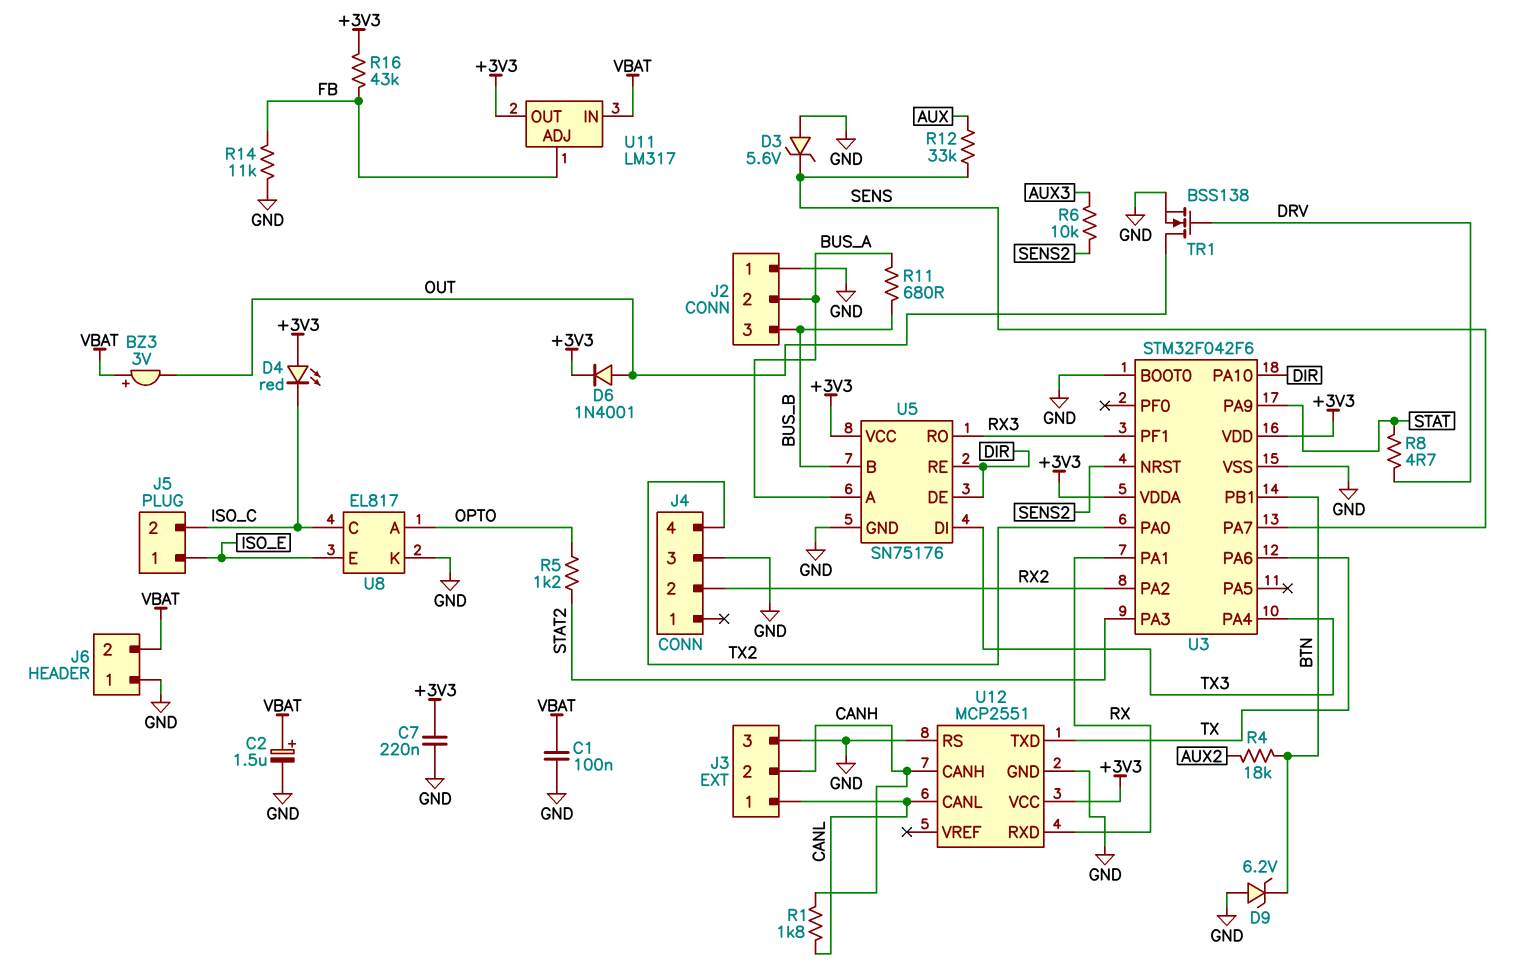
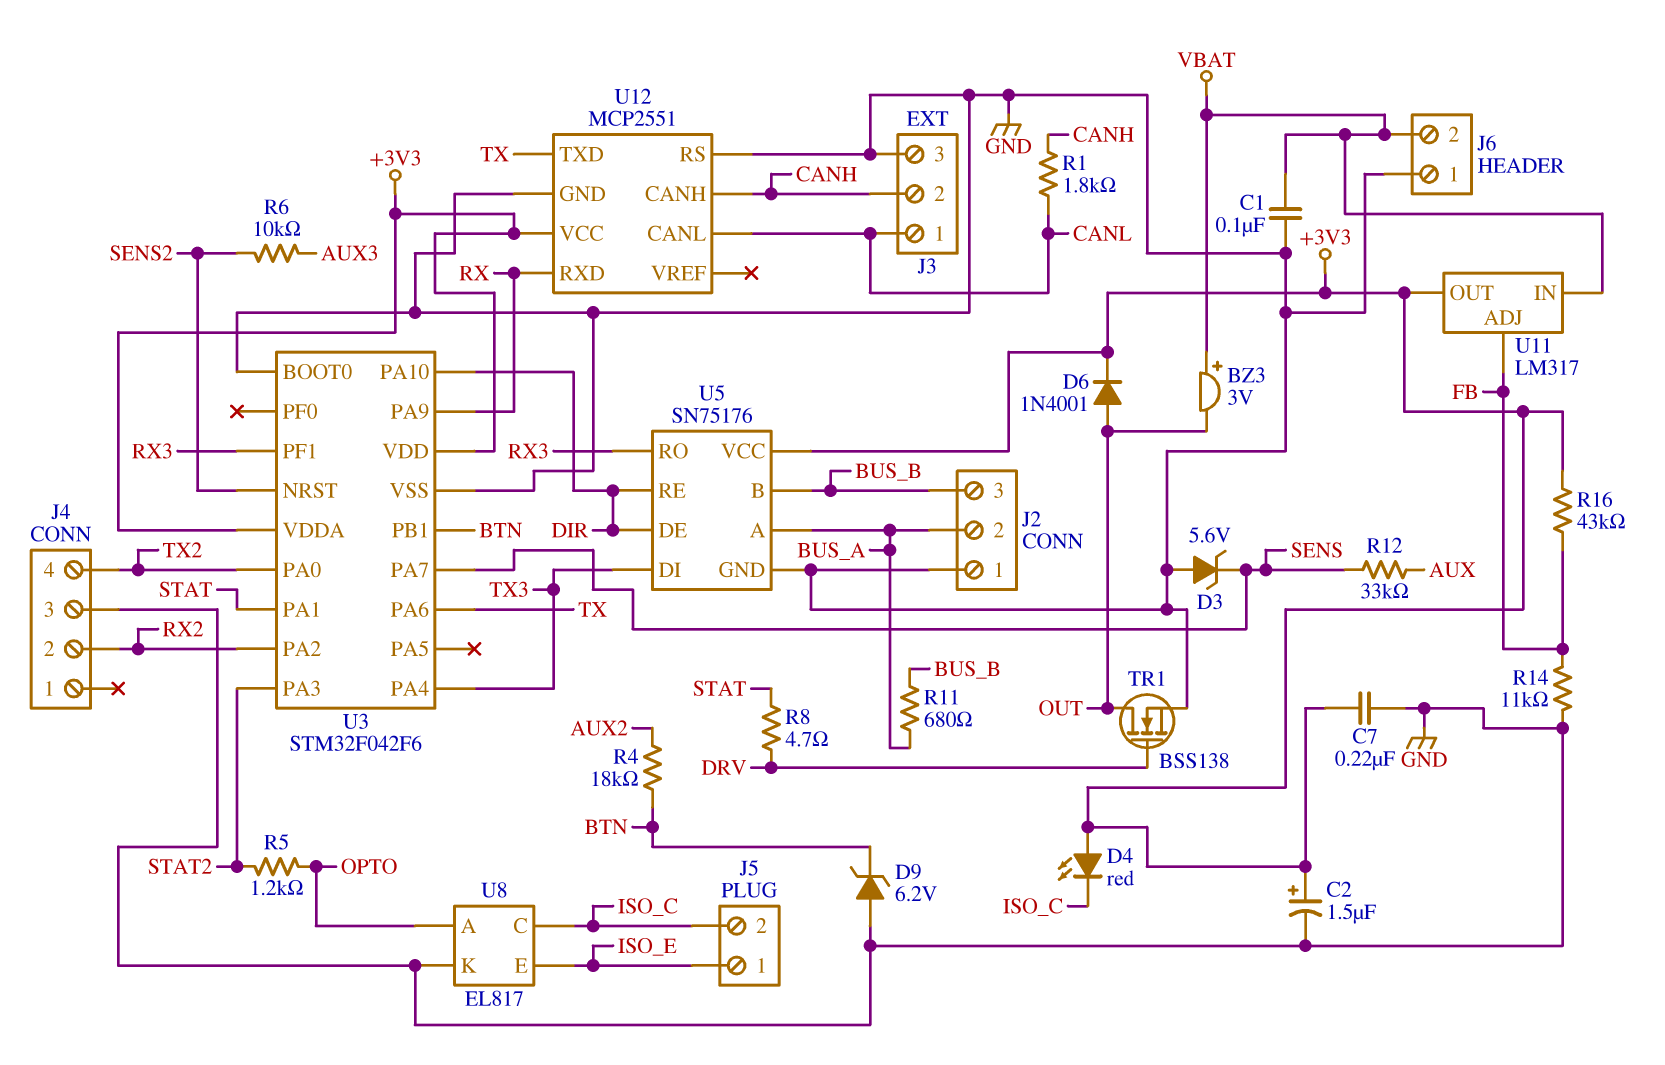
C2: 1.5uF (plus VBAT, minus GND) -> 1.5uF (plus +3V3, minus GND)
U3 pin PA1: RX -> STAT
U3 pin PA9: STAT -> RX

